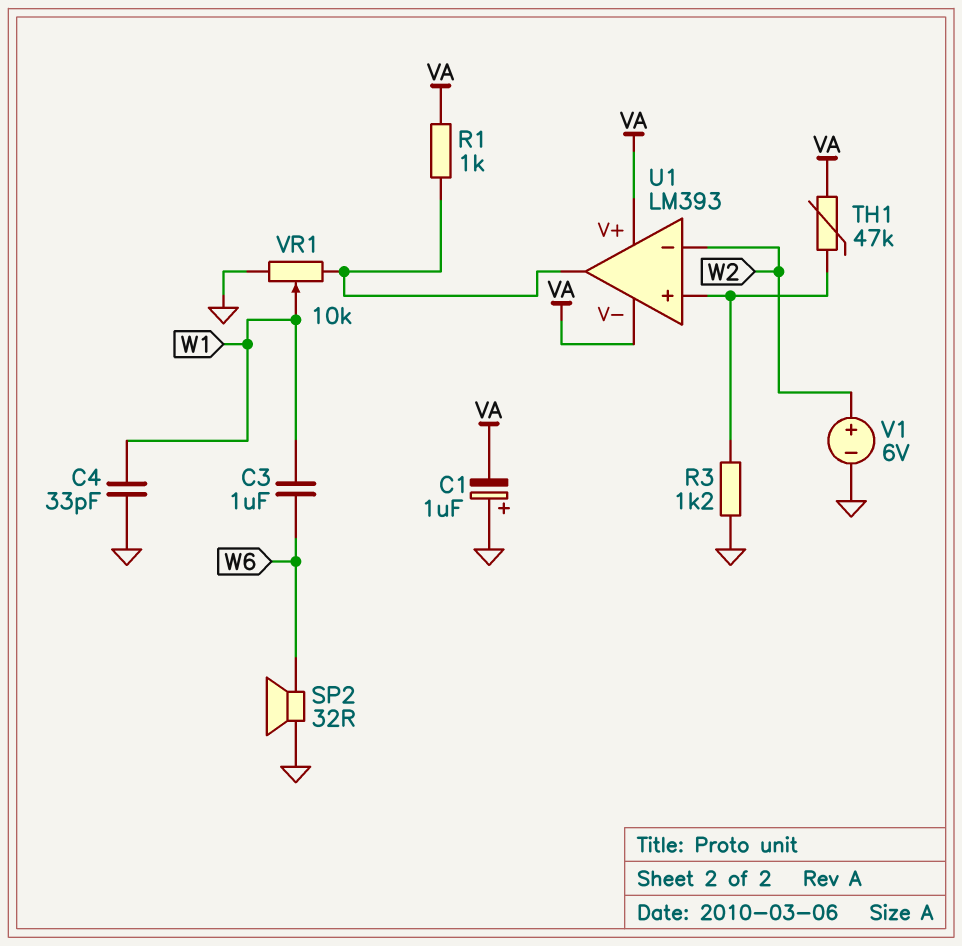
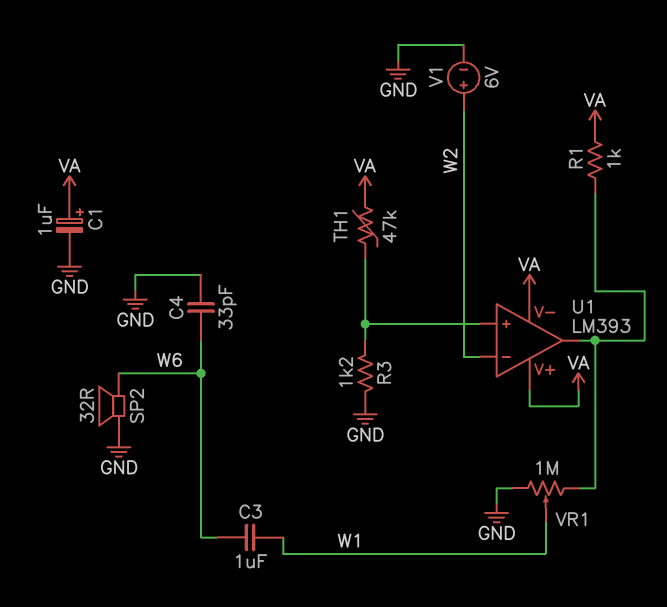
C1: 1uF (plus GND, minus VA) -> 1uF (plus VA, minus GND)
C4: 33pF (GND, W1) -> 33pF (GND, W6)
VR1: 10k (GND, U1/out, wiper W1) -> 1M (GND, U1/out, wiper W1)

